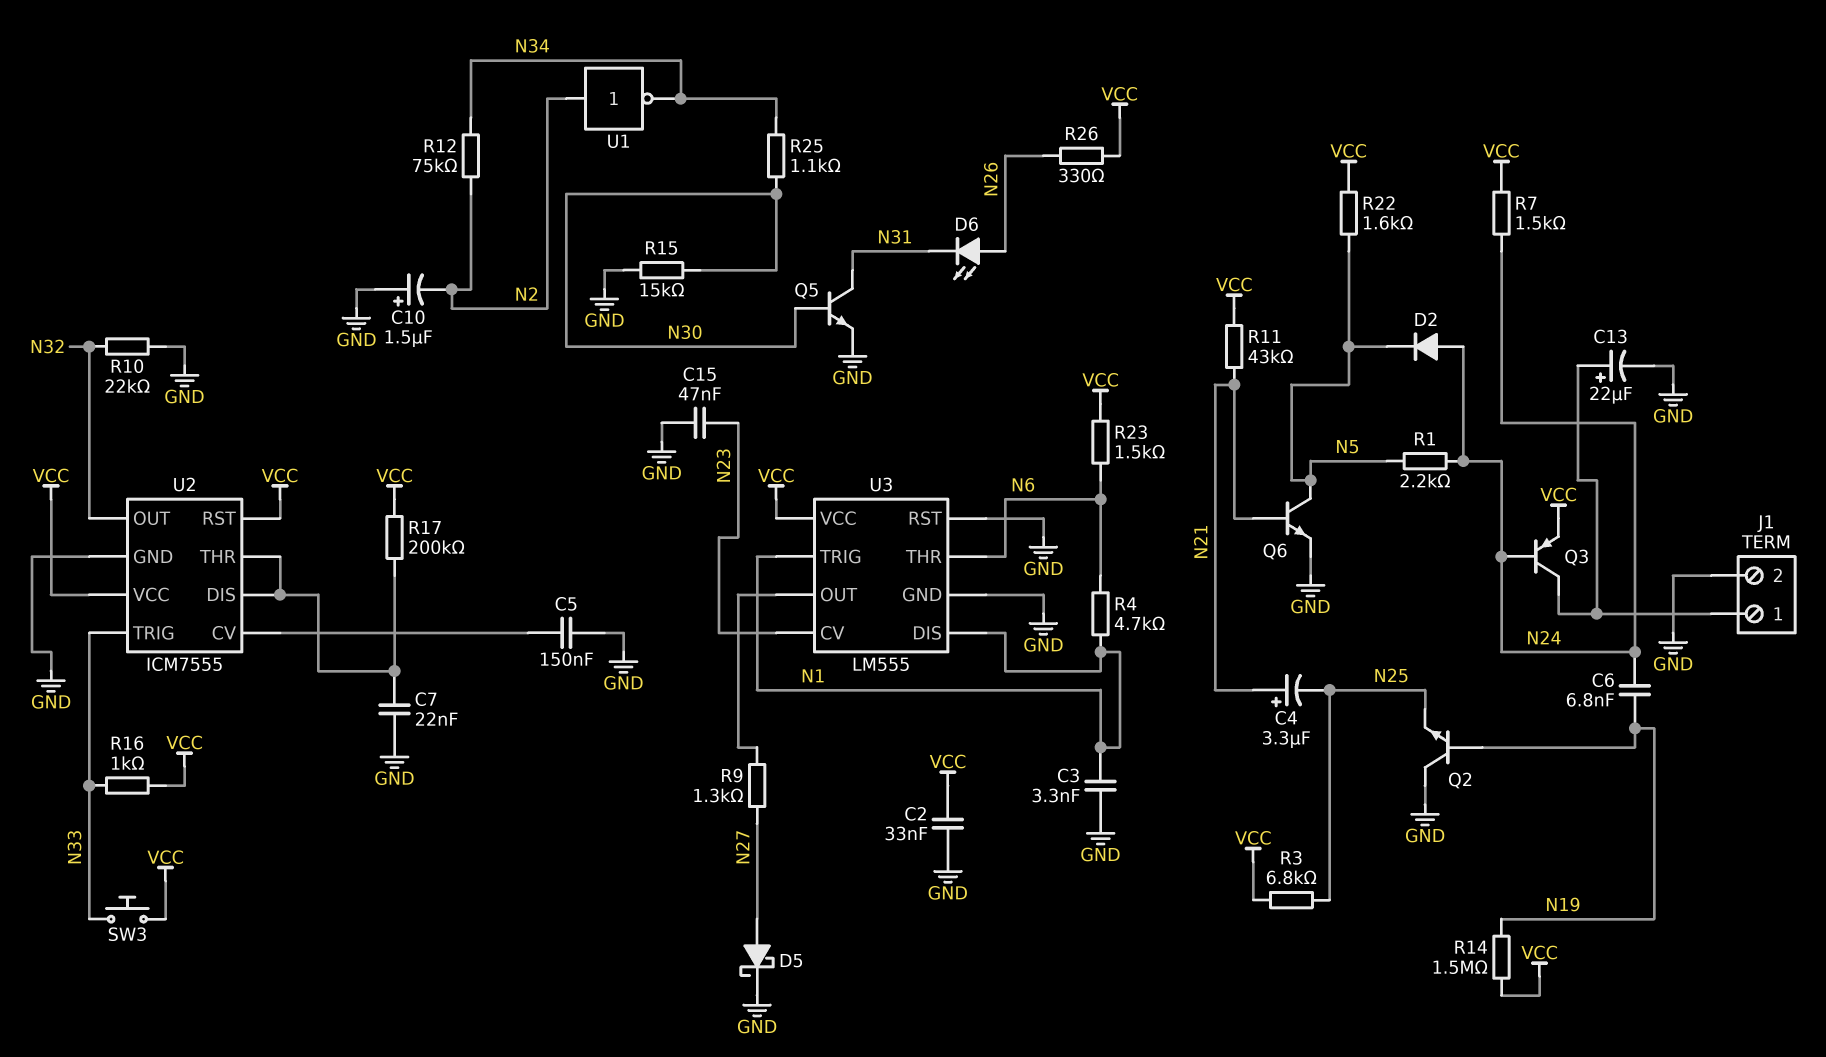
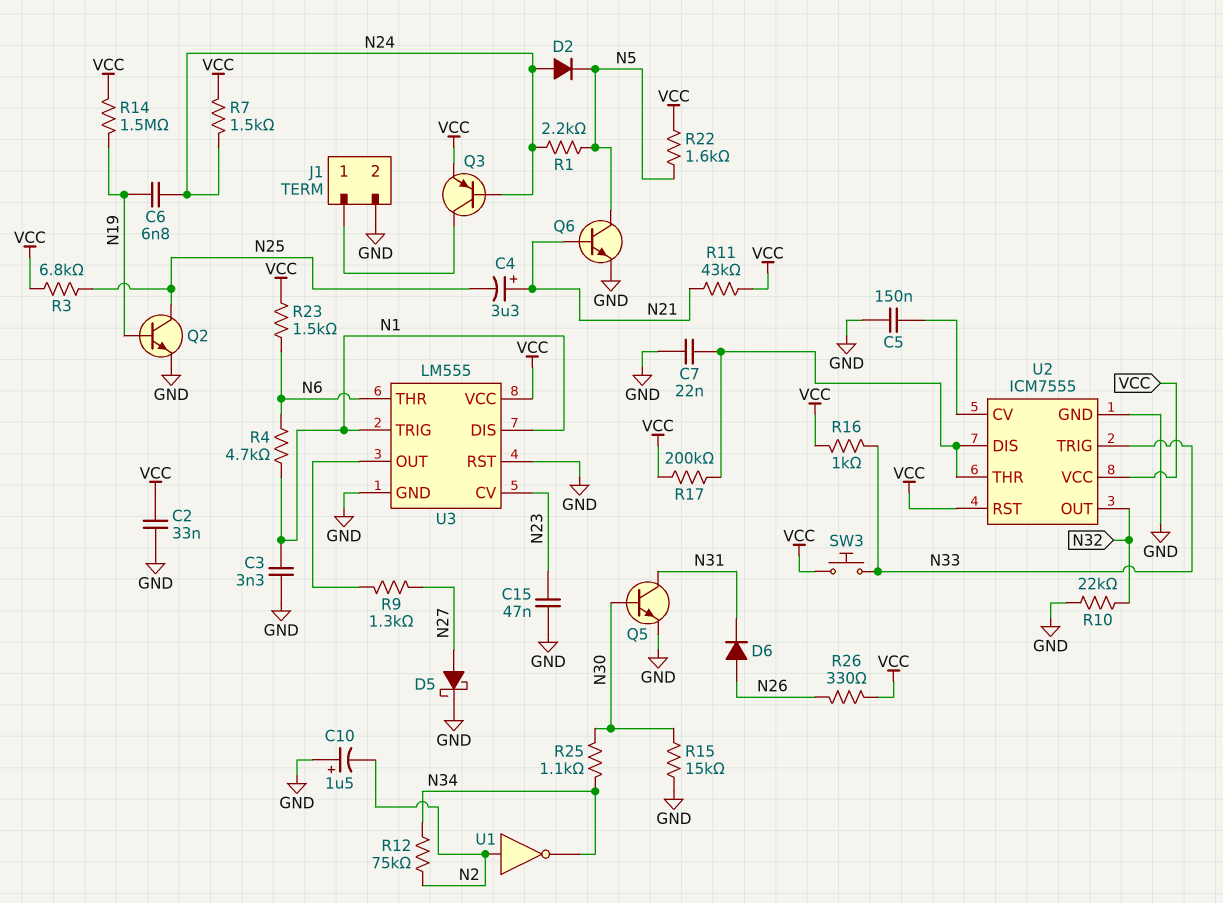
C13: 22uF (plus J1/1, minus GND) -> none
D6: LED (A N26, K N31) -> diode (A N26, K N31)
Q2: NPN (B N19, C GND, E N25) -> NPN (B N19, C N25, E GND)

